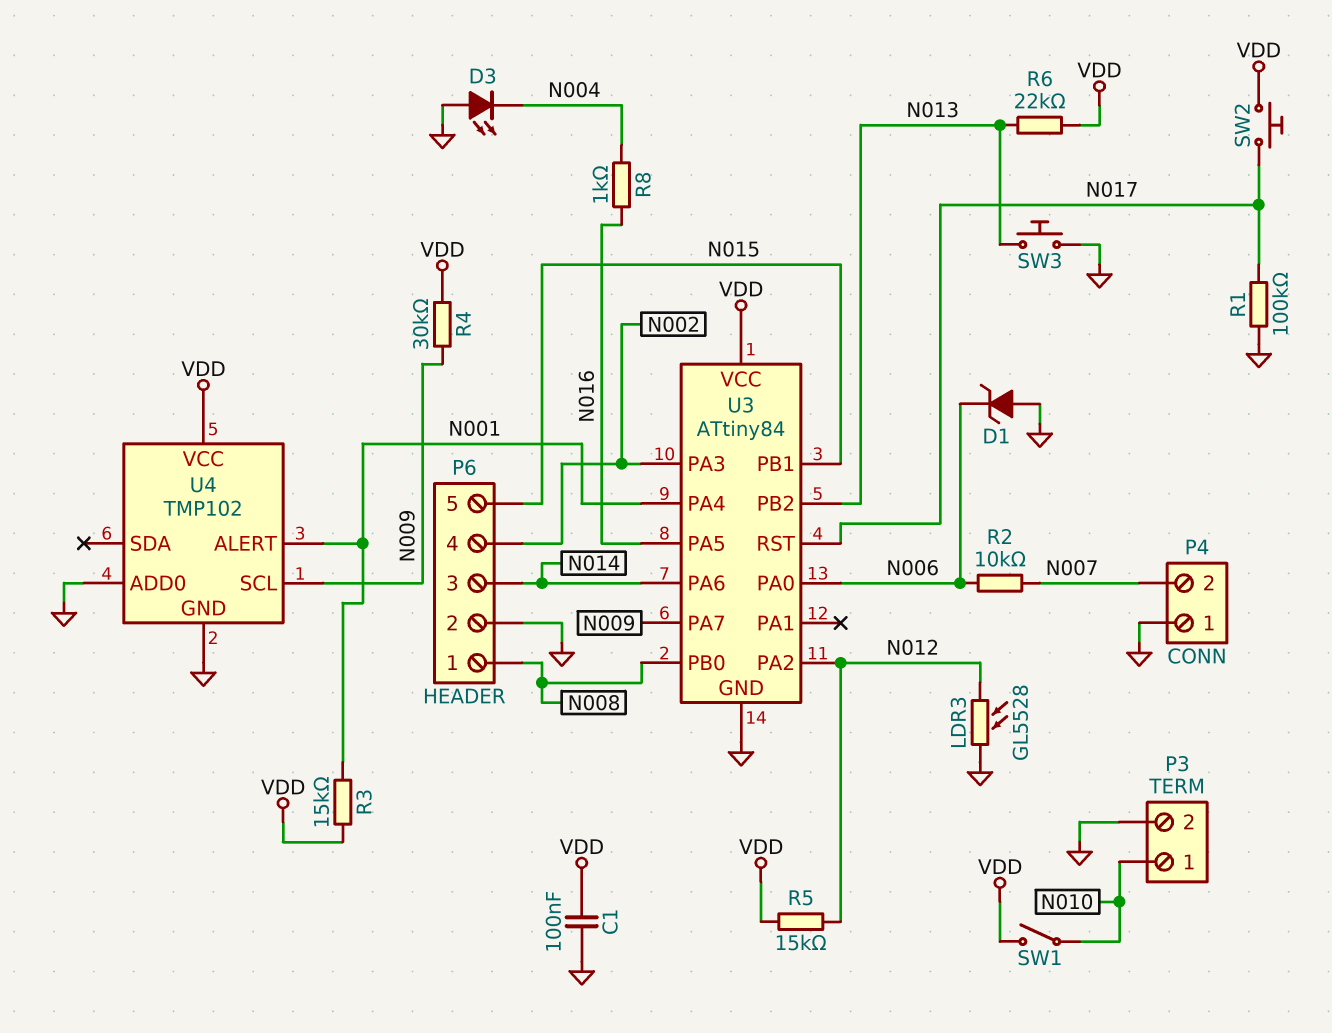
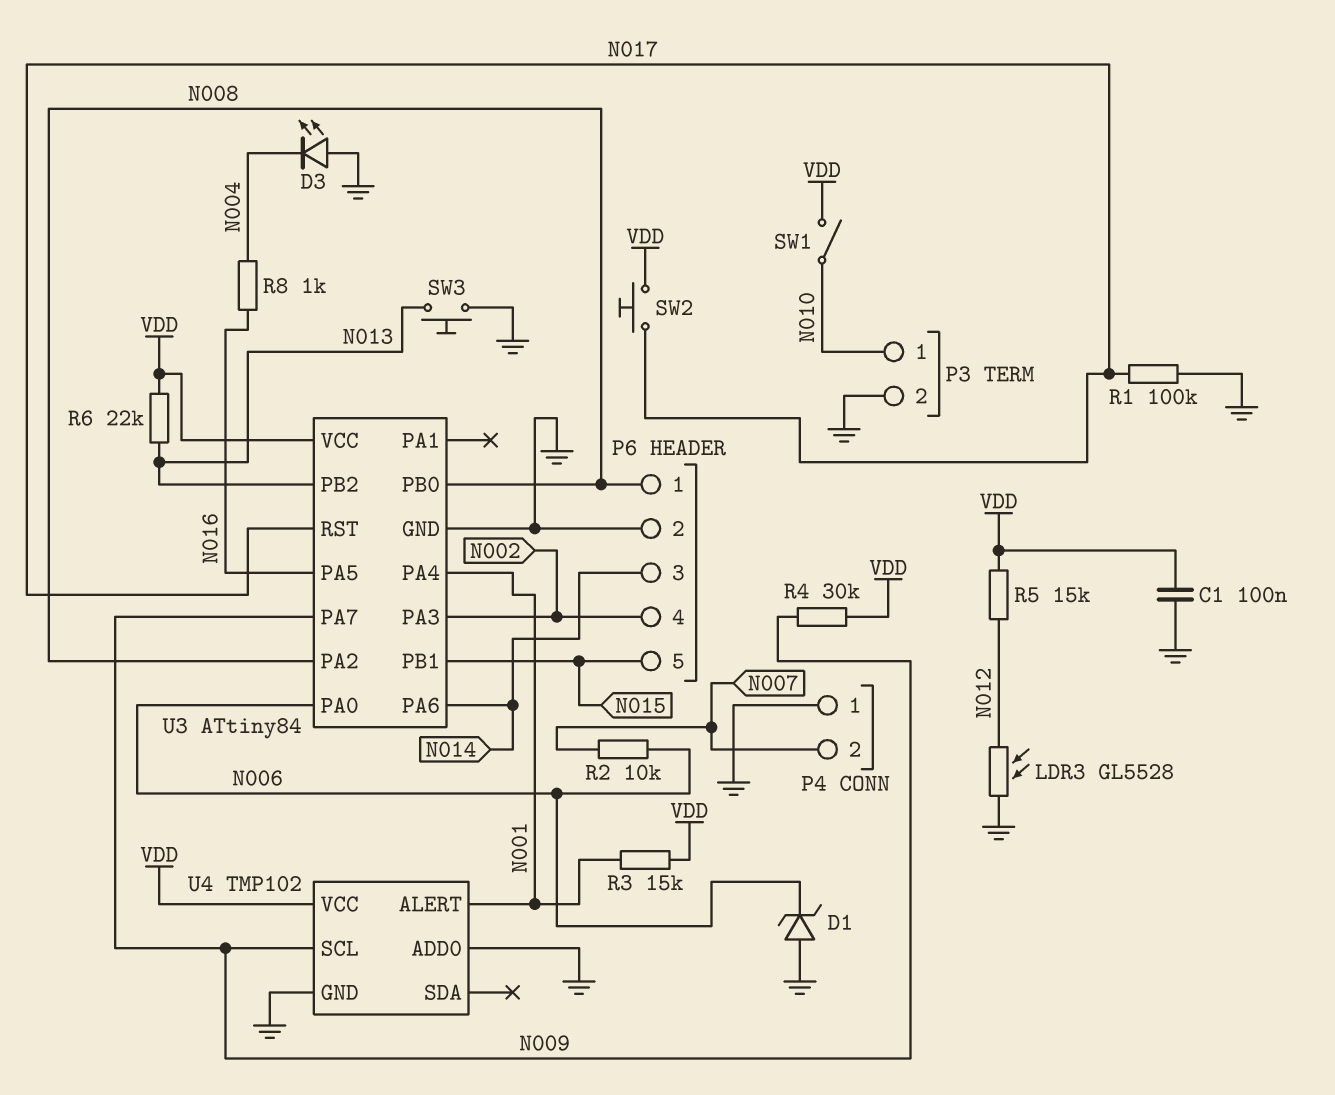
U3 pin PA2: N012 -> N008

